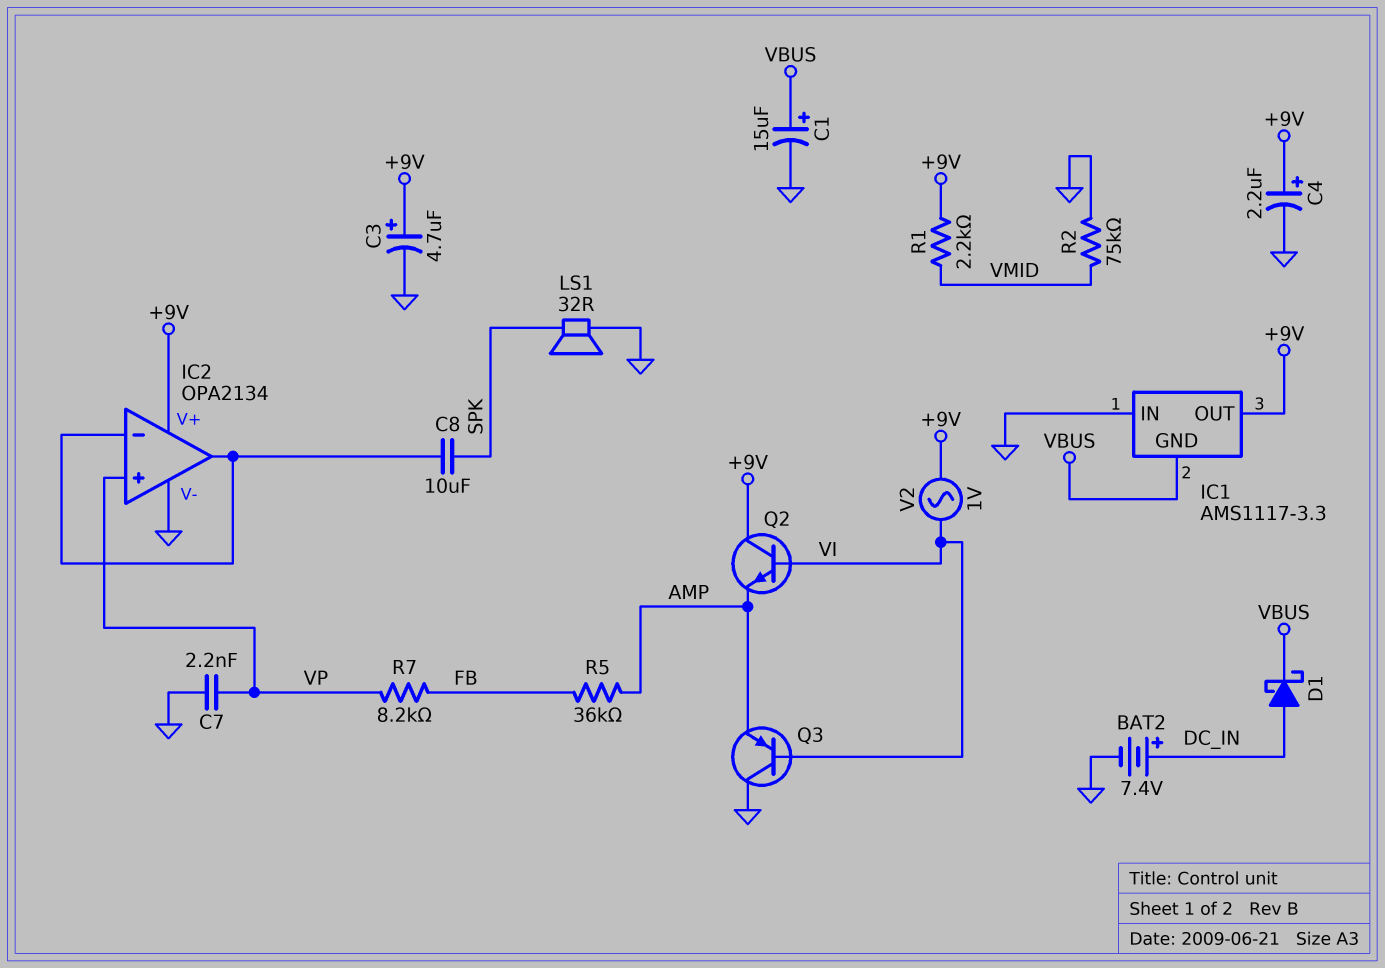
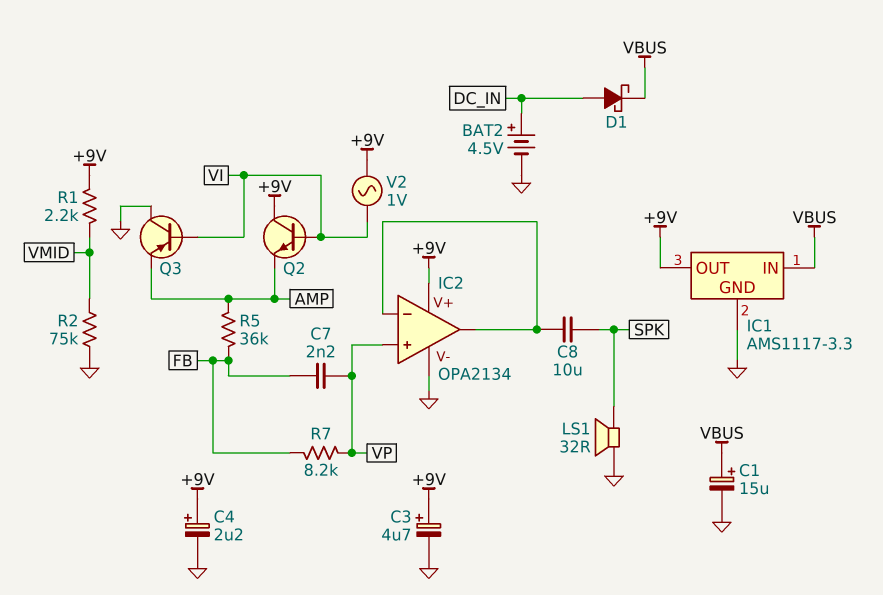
BAT2: 7.4V (plus DC_IN, minus GND) -> 4.5V (plus DC_IN, minus GND)
C7: 2.2nF (GND, VP) -> 2.2nF (FB, VP)
IC1 pin GND: VBUS -> GND
IC1 pin IN: GND -> VBUS

